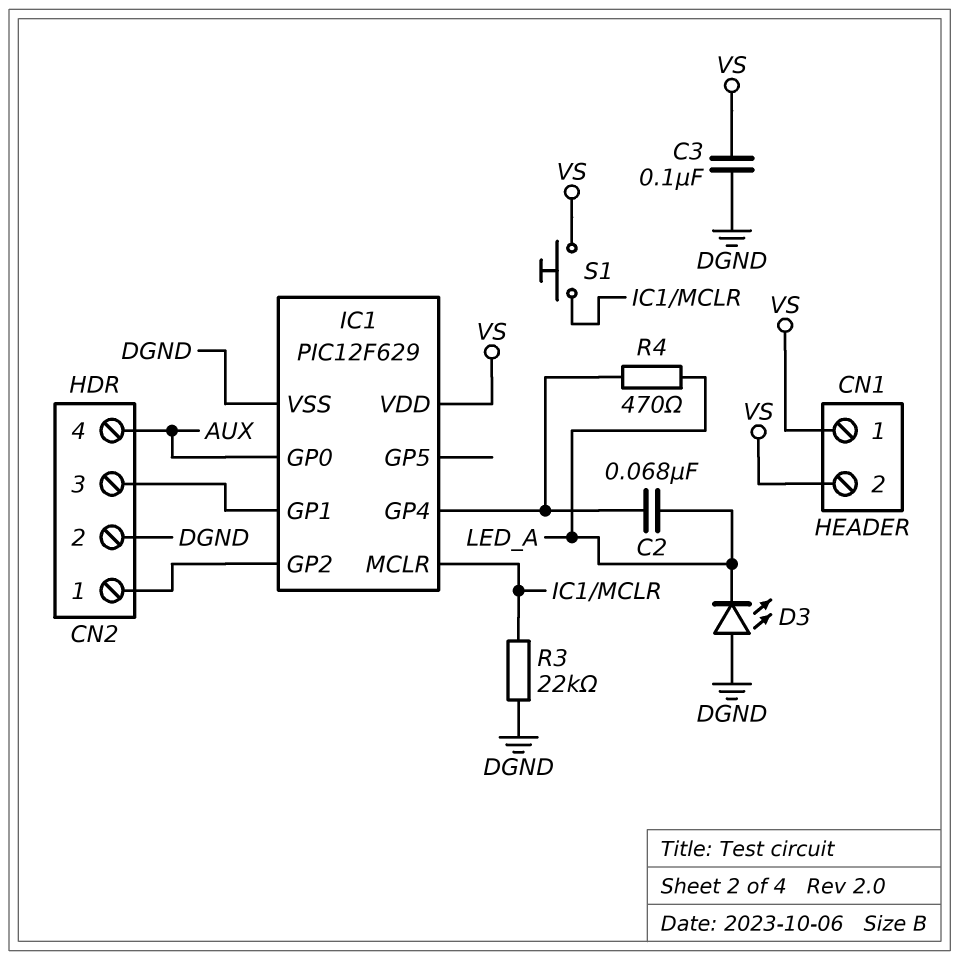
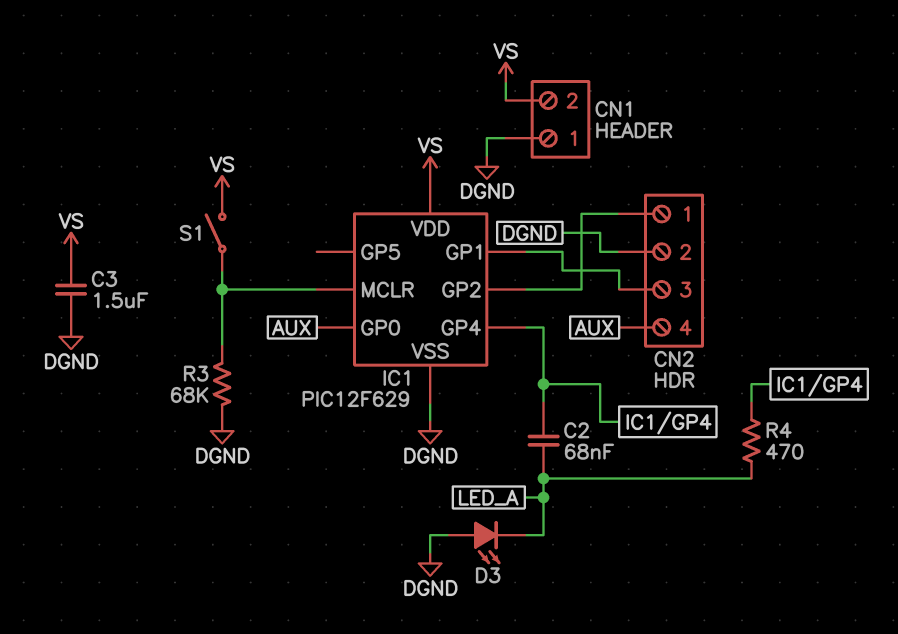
C3: 100nF (DGND, VS) -> 1.5uF (DGND, VS)
CN1 pin 1: VS -> DGND
R3: 22k (DGND, IC1/MCLR) -> 68k (DGND, IC1/MCLR)
S1: button (IC1/MCLR, VS) -> switch (IC1/MCLR, VS)

